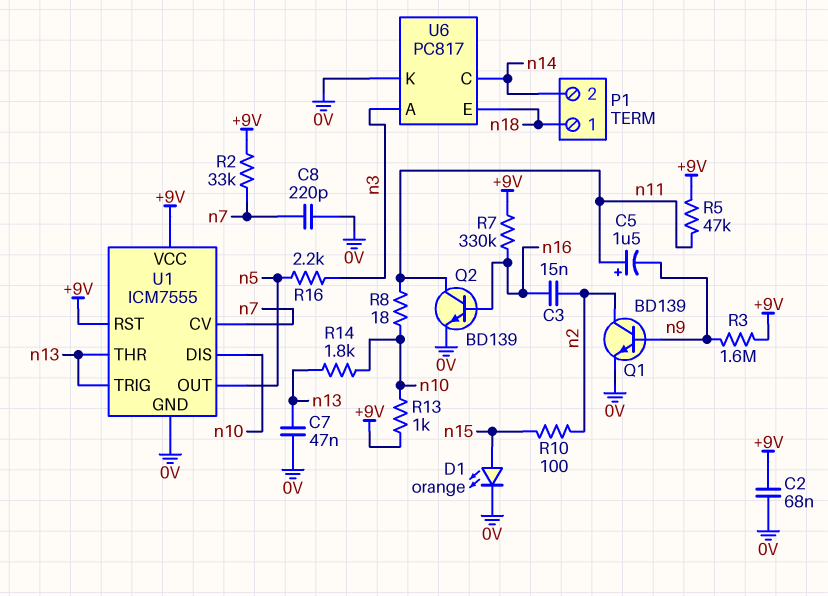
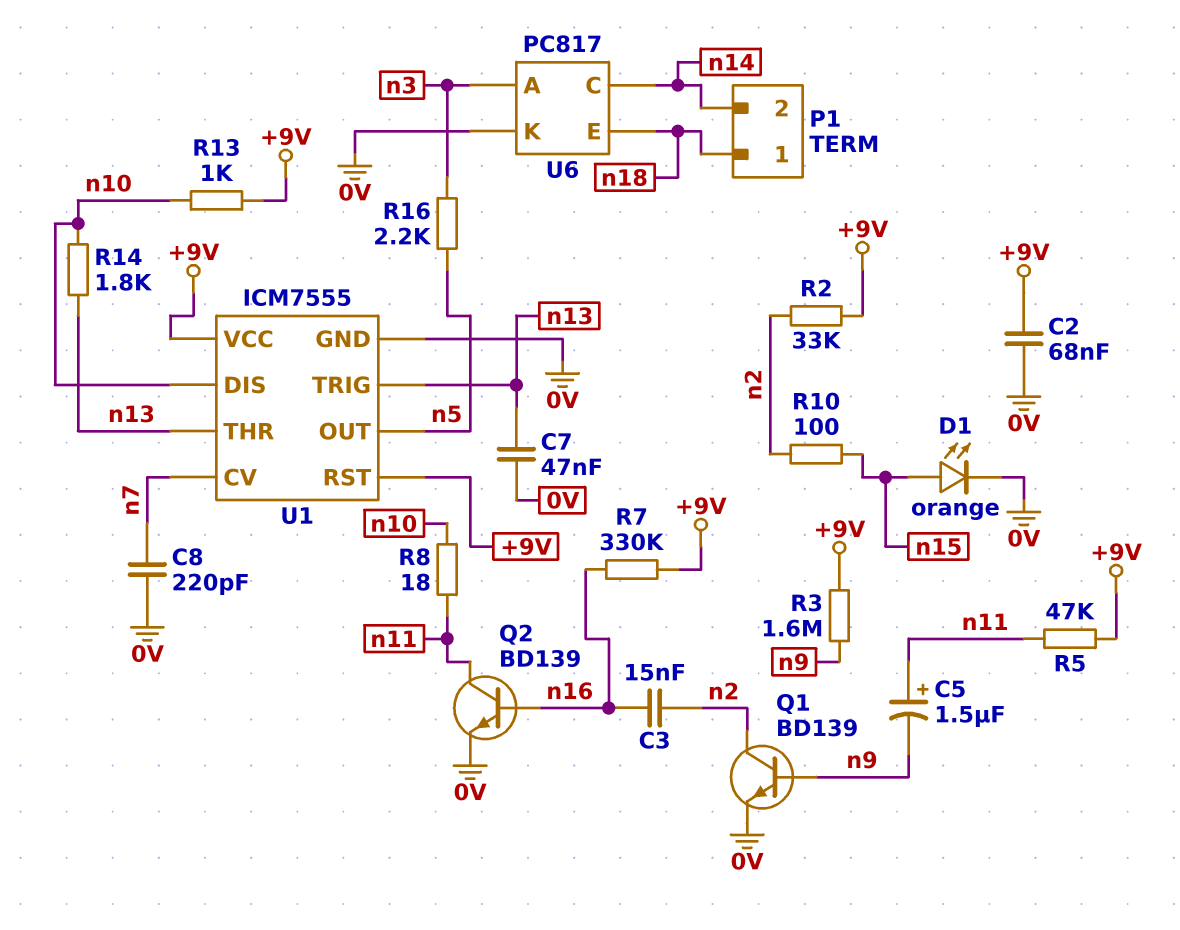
R2: 33k (+9V, n7) -> 33k (+9V, n2)

